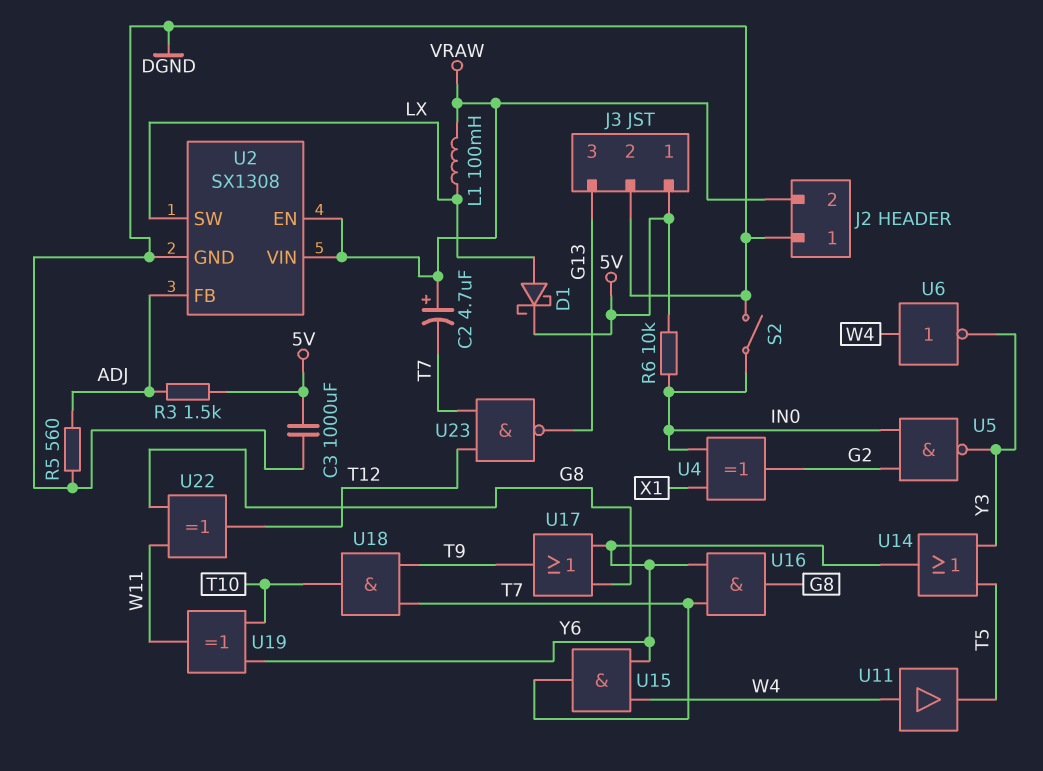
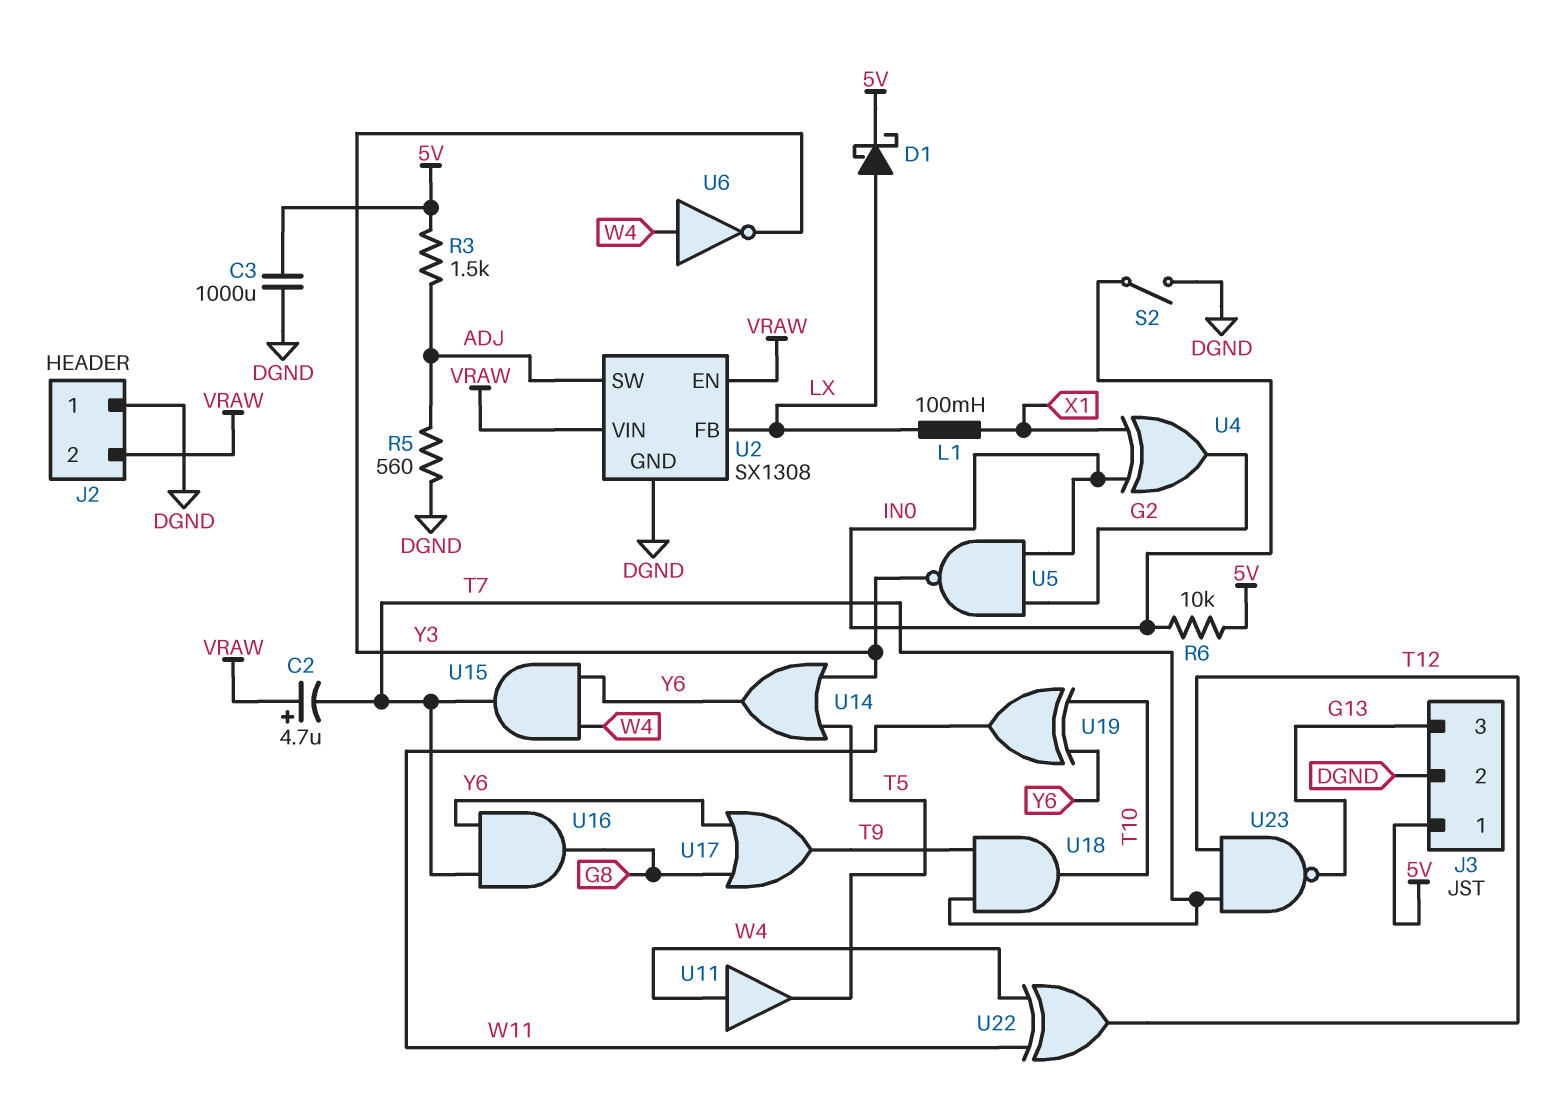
L1: 100mH (LX, VRAW) -> 100mH (LX, X1)
U2 pin FB: ADJ -> LX
U2 pin SW: LX -> ADJ
U22: XOR (in G8, in W11, out T12) -> XOR (in W4, in W11, out T12)

